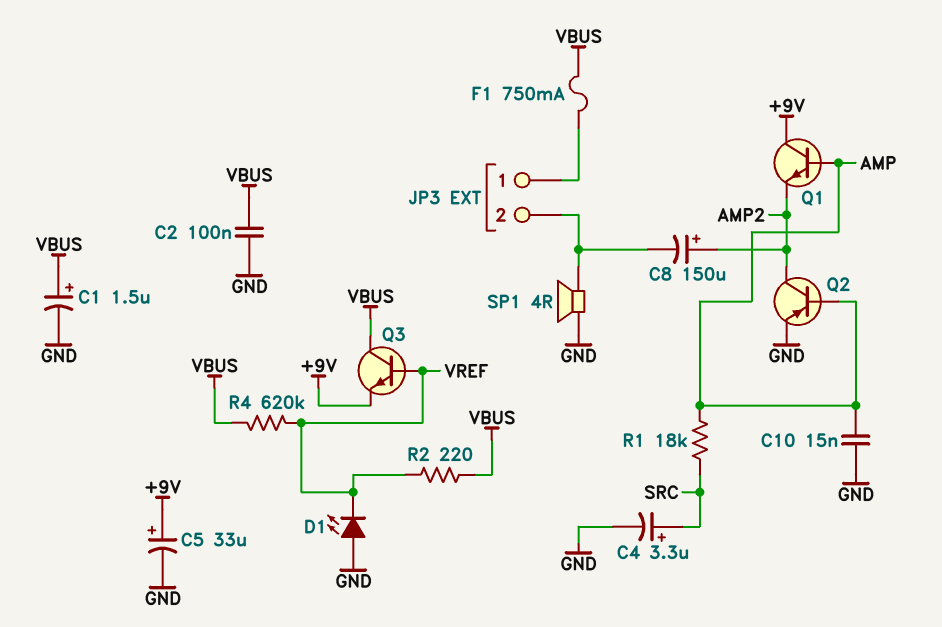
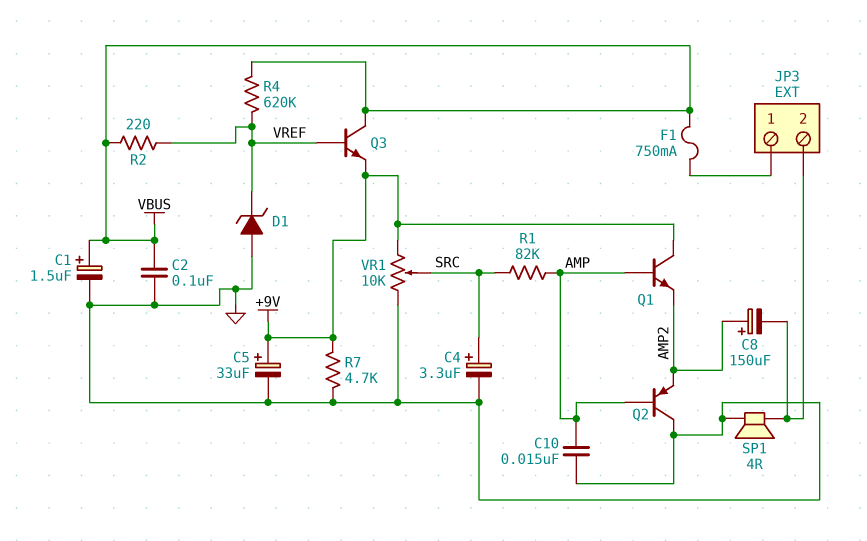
D1: LED (A GND, K VREF) -> zener (A GND, K VREF)
Q2: PNP (B AMP, C AMP2, E GND) -> PNP (B AMP, C GND, E AMP2)
R1: 18k (AMP, SRC) -> 82k (AMP, SRC)
R7: none -> 4.7k (+9V, GND)
VR1: none -> 10k (+9V, GND, wiper SRC)

